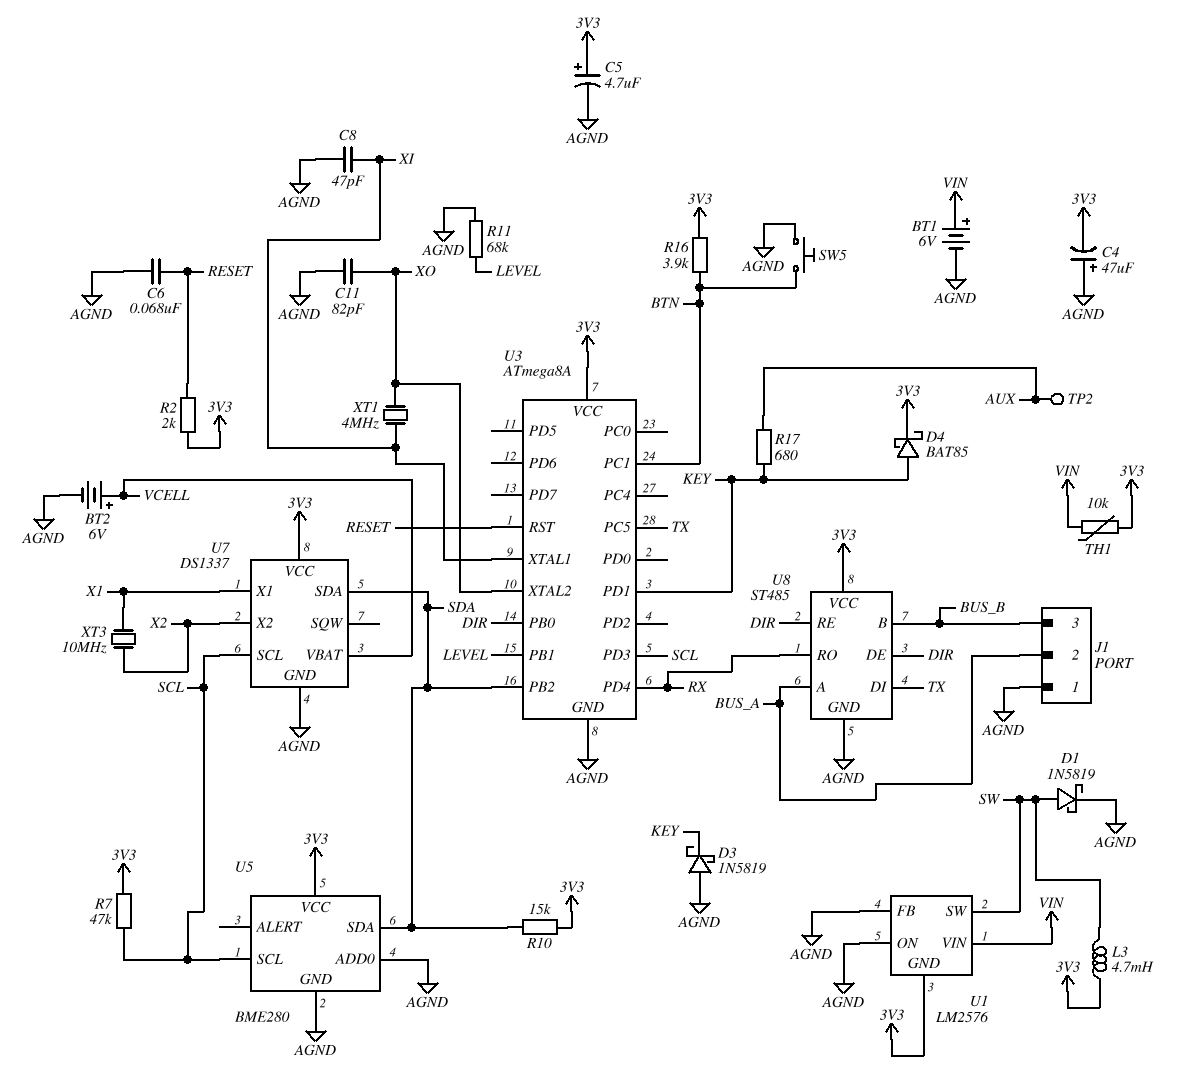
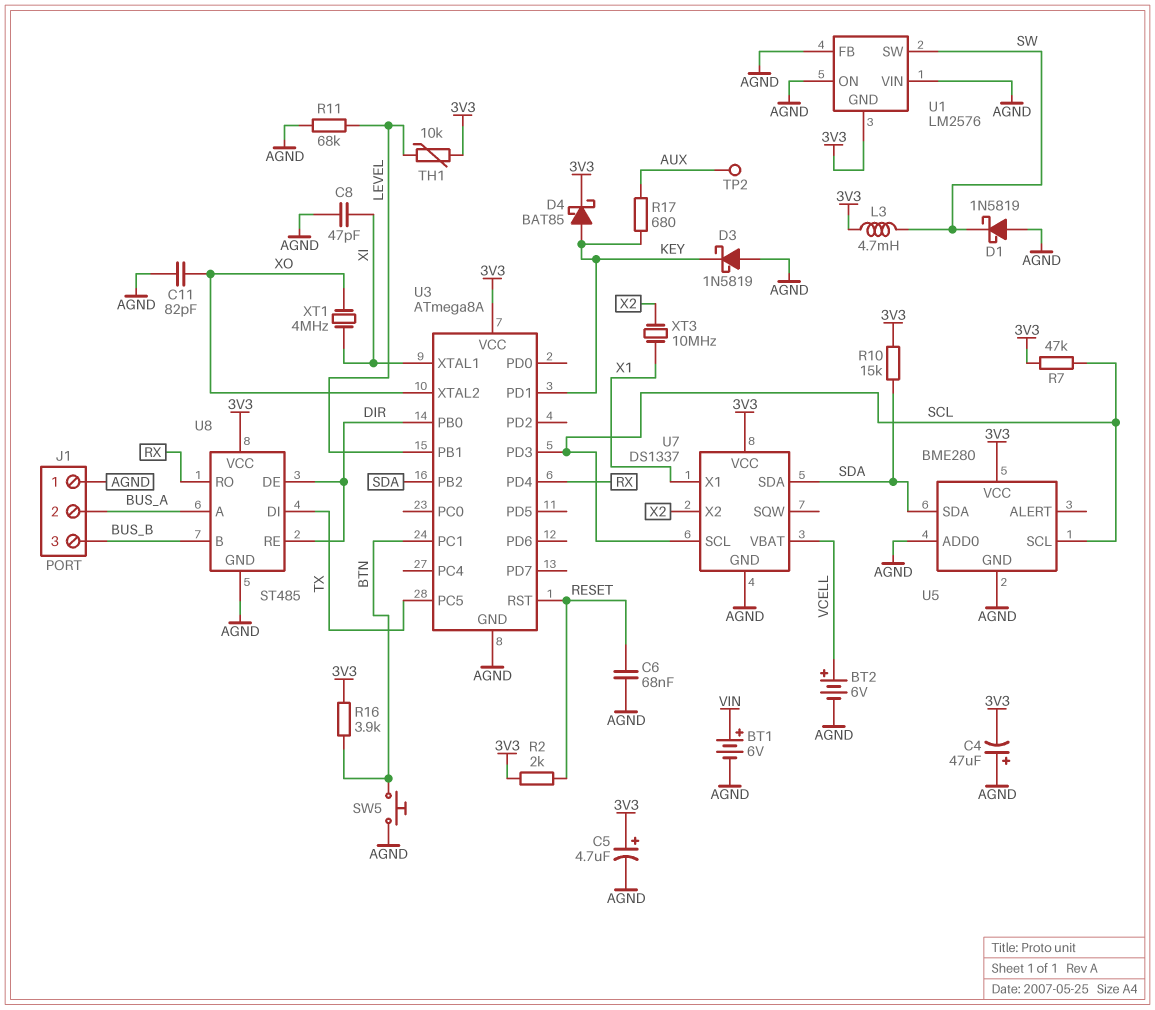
D1: schottky 1N5819 (A SW, K AGND) -> schottky 1N5819 (A AGND, K SW)
TH1: 10k (3V3, VIN) -> 10k (3V3, LEVEL)
U1 pin VIN: VIN -> AGND

